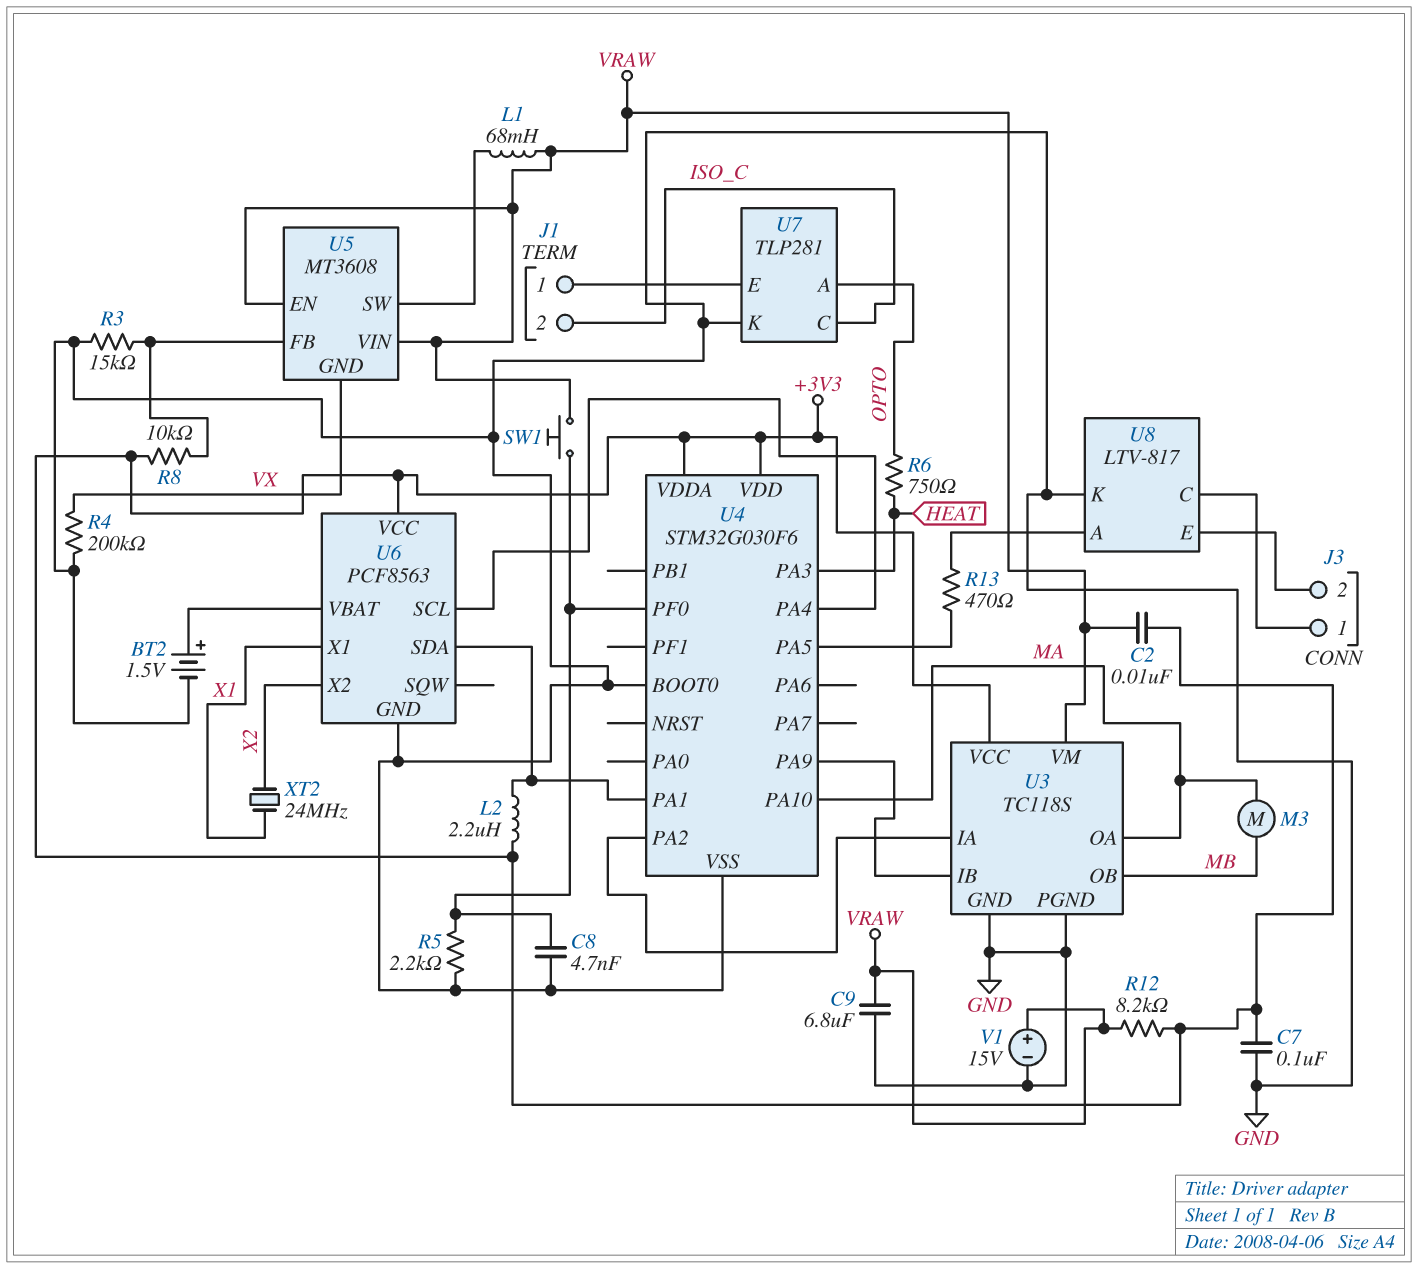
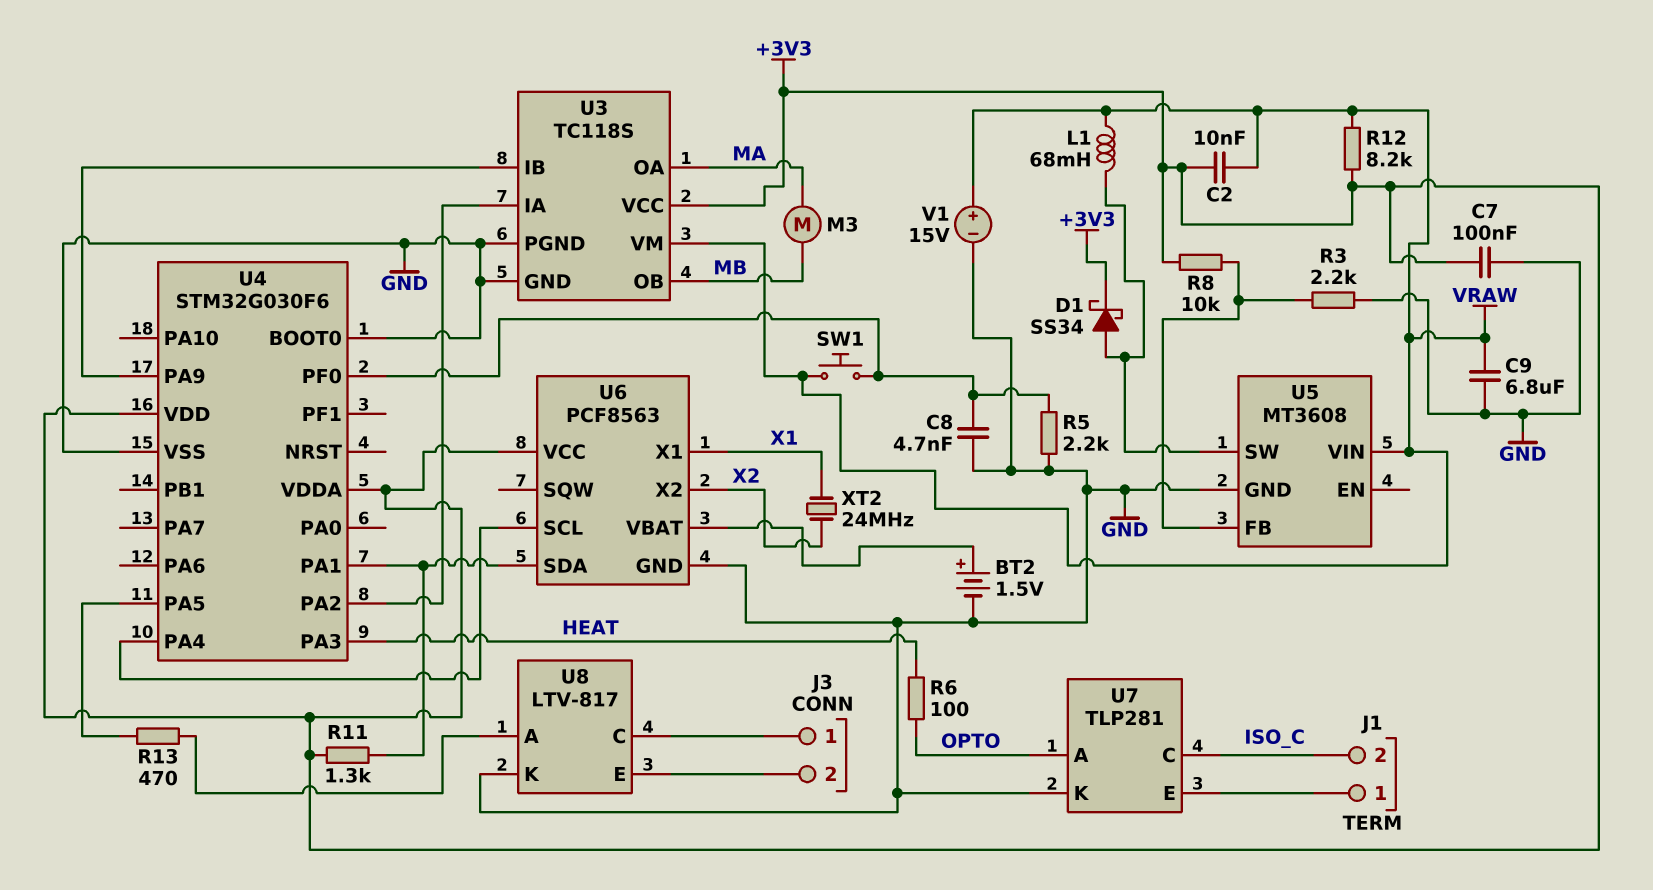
D1: none -> schottky SS34 (A U5/SW, K +3V3)
L2: 2.2uH (+3V3, U4/PA1) -> none
R3: 15k (GND, U5/FB) -> 2.2k (GND, U5/FB)
R4: 200k (GND, VX) -> none
R6: 750 (HEAT, OPTO) -> 100 (HEAT, OPTO)
R11: none -> 1.3k (+3V3, U4/PA1)
U4 pin PA10: MA -> none
U5 pin EN: VRAW -> none
U5 pin GND: VX -> GND

